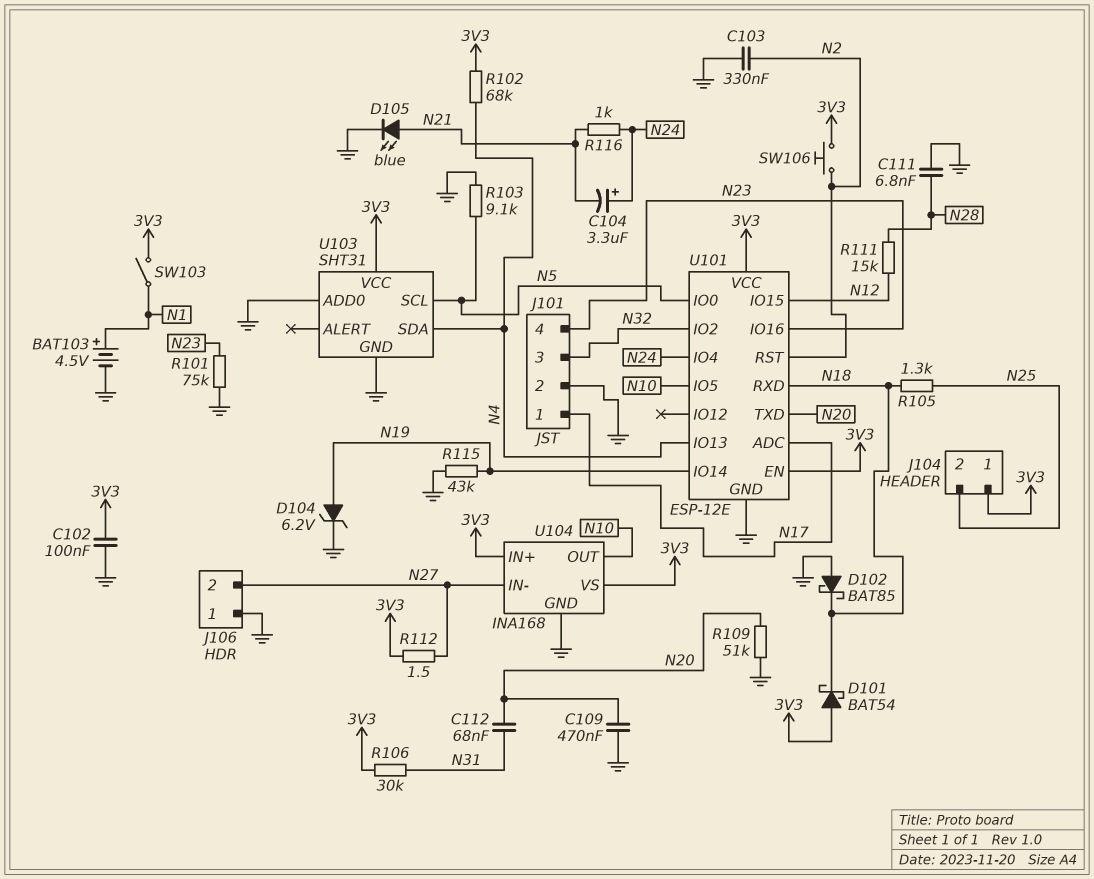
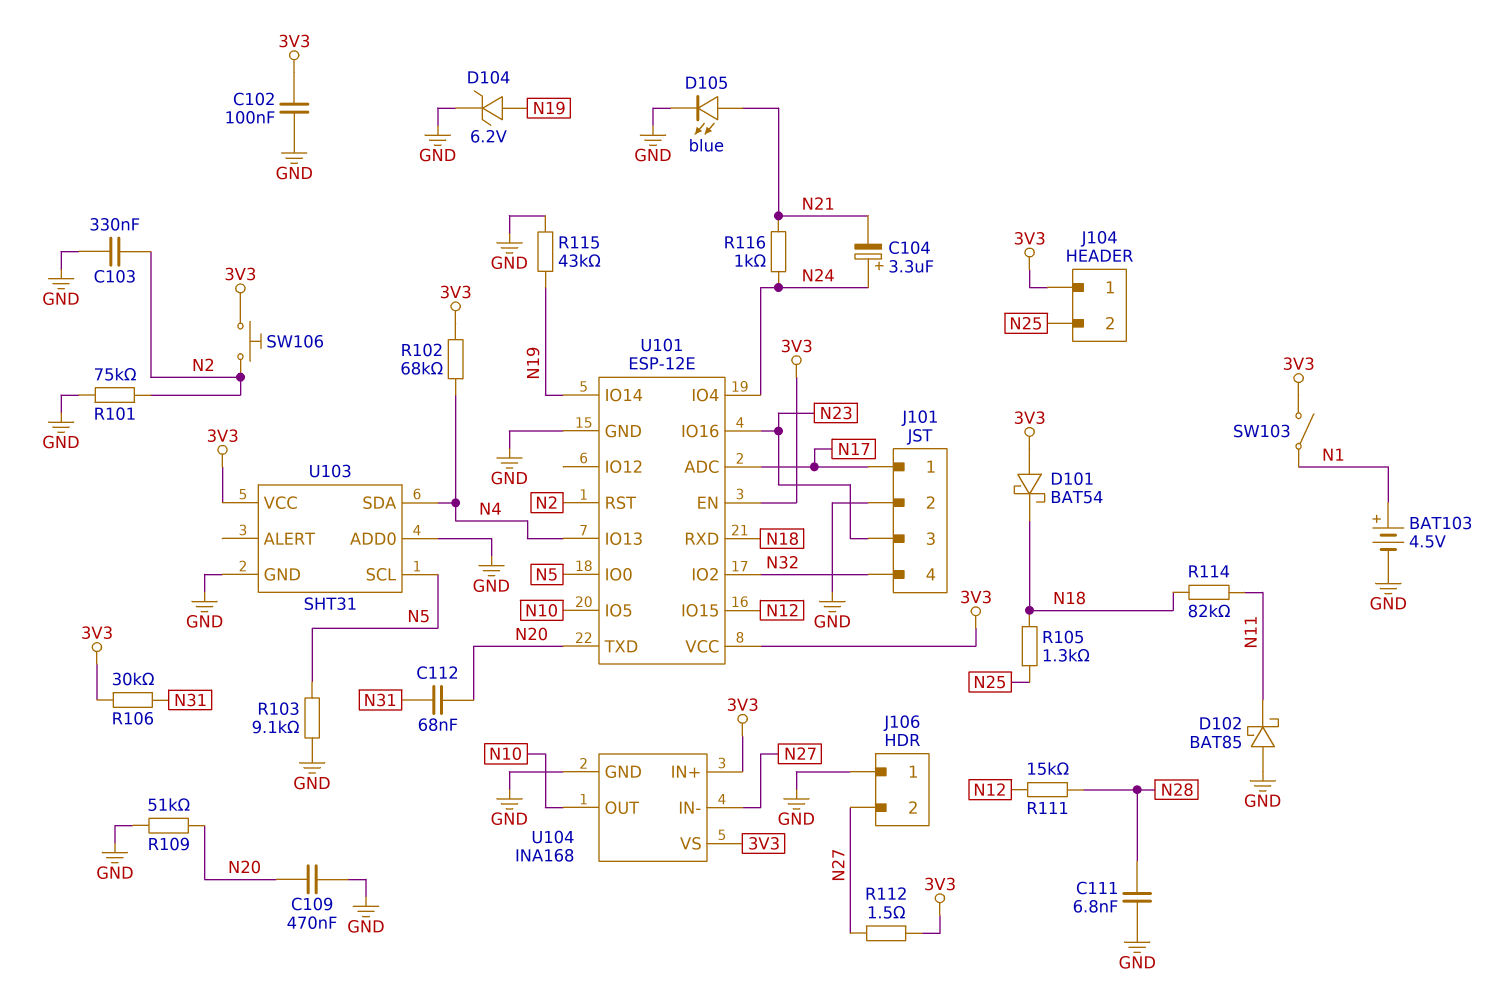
D102: schottky BAT85 (A GND, K N18) -> schottky BAT85 (A GND, K N11)
J101 pin 3: N32 -> N23
J101 pin 4: N23 -> N32
R101: 75k (GND, N23) -> 75k (GND, N2)
R114: none -> 82k (N11, N18)

